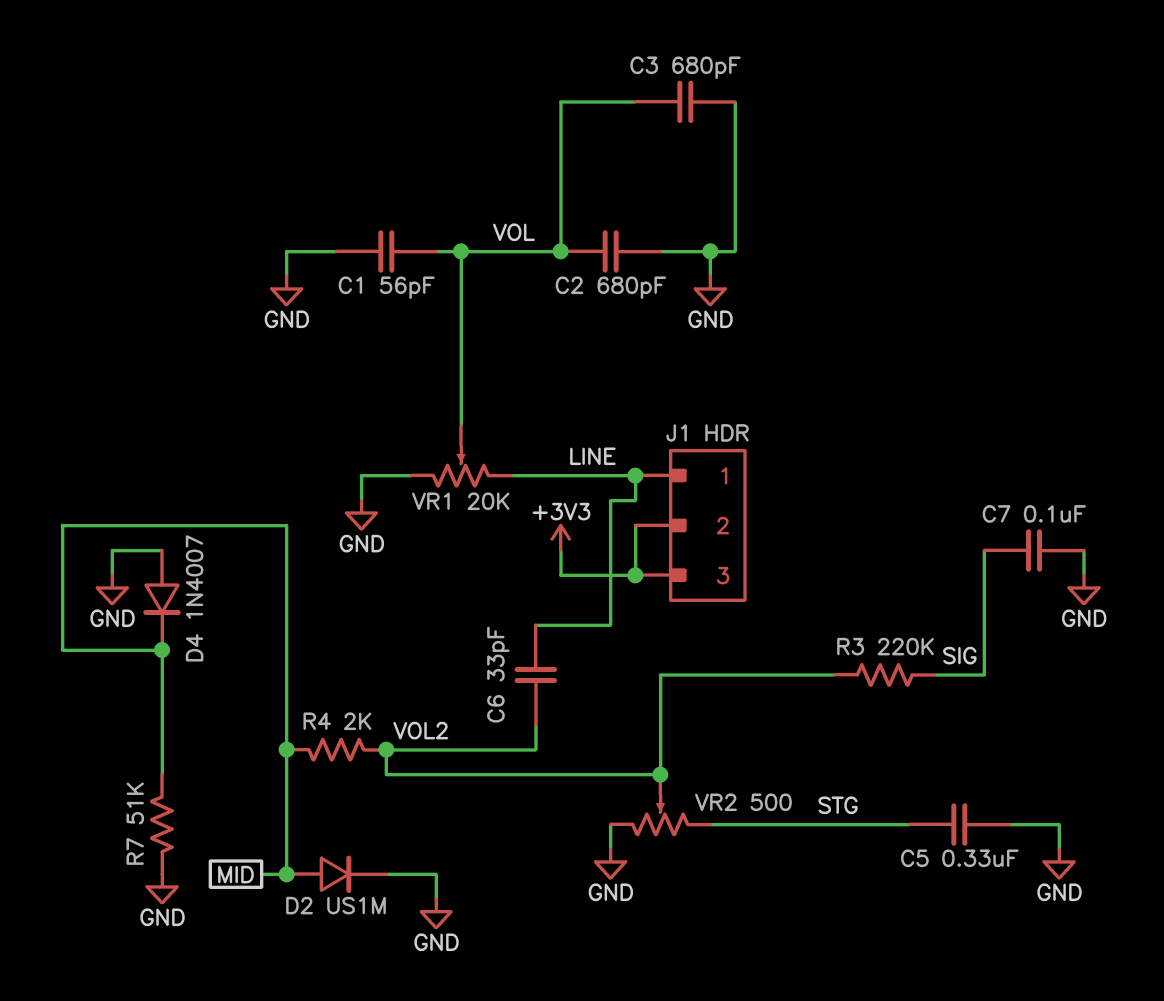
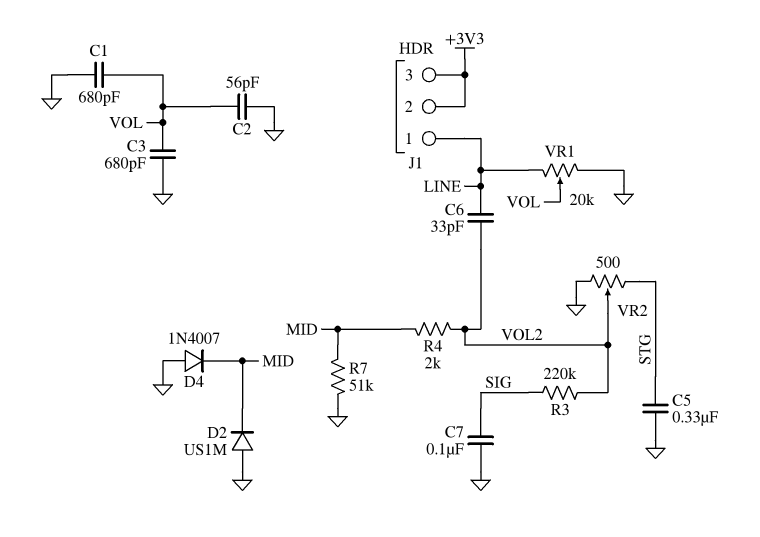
C1: 56pF (GND, VOL) -> 680pF (GND, VOL)
C2: 680pF (GND, VOL) -> 56pF (GND, VOL)
D2: diode US1M (A MID, K GND) -> diode US1M (A GND, K MID)

